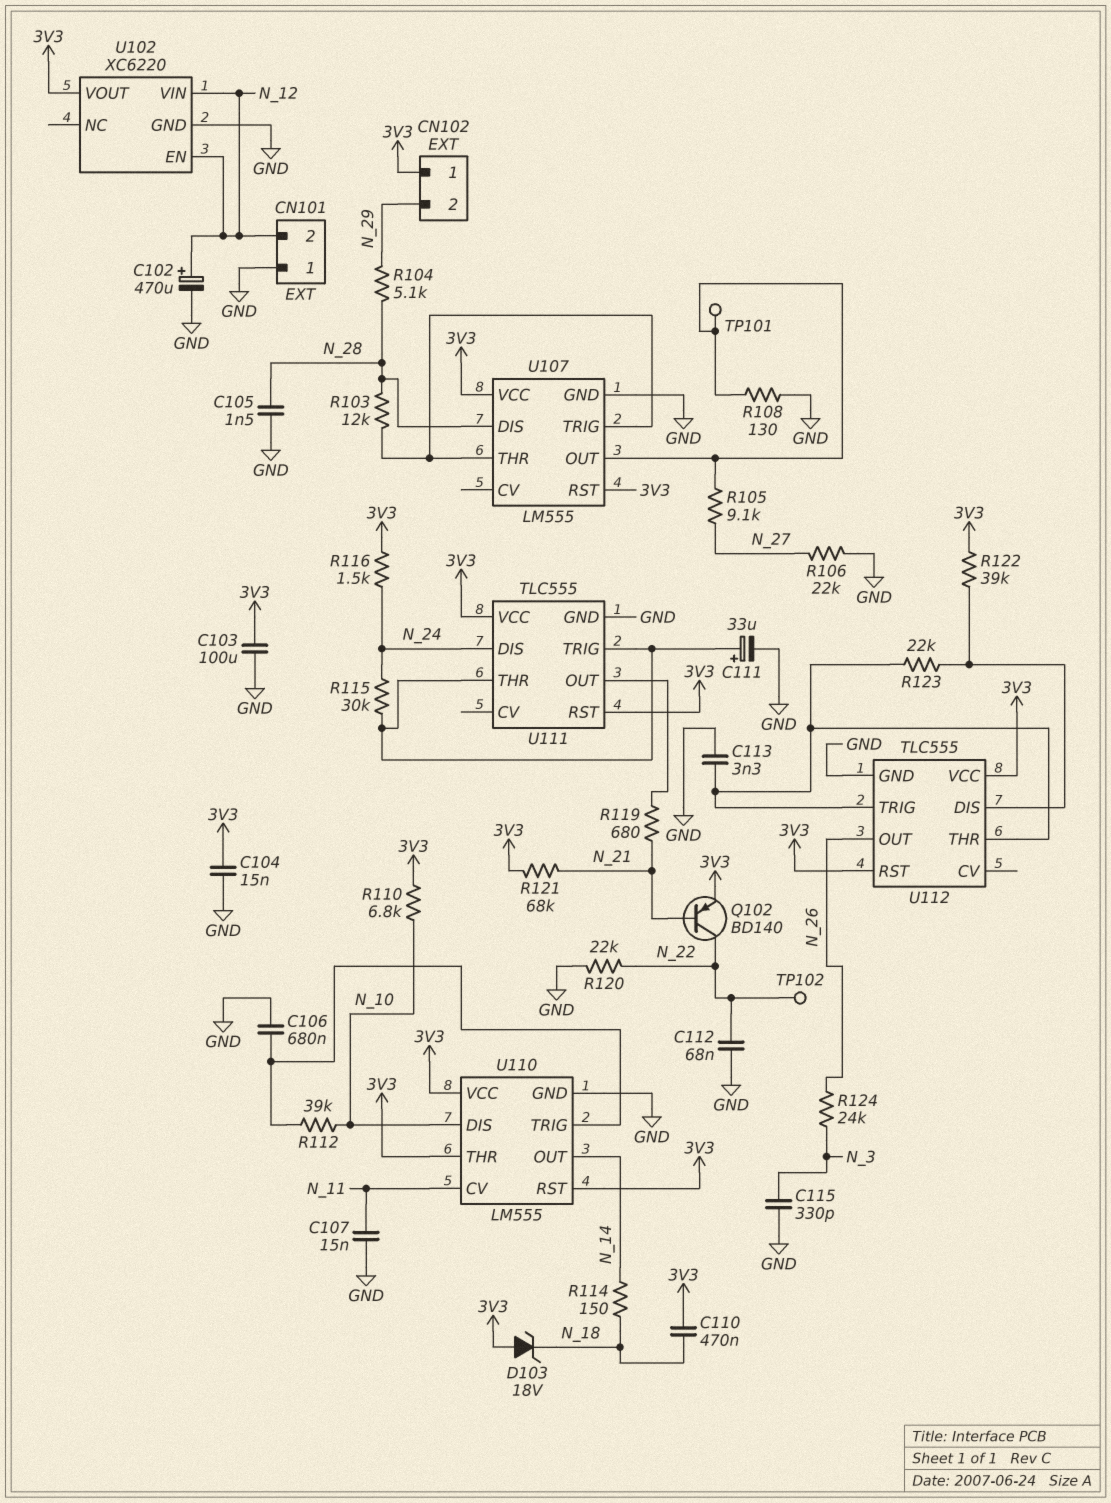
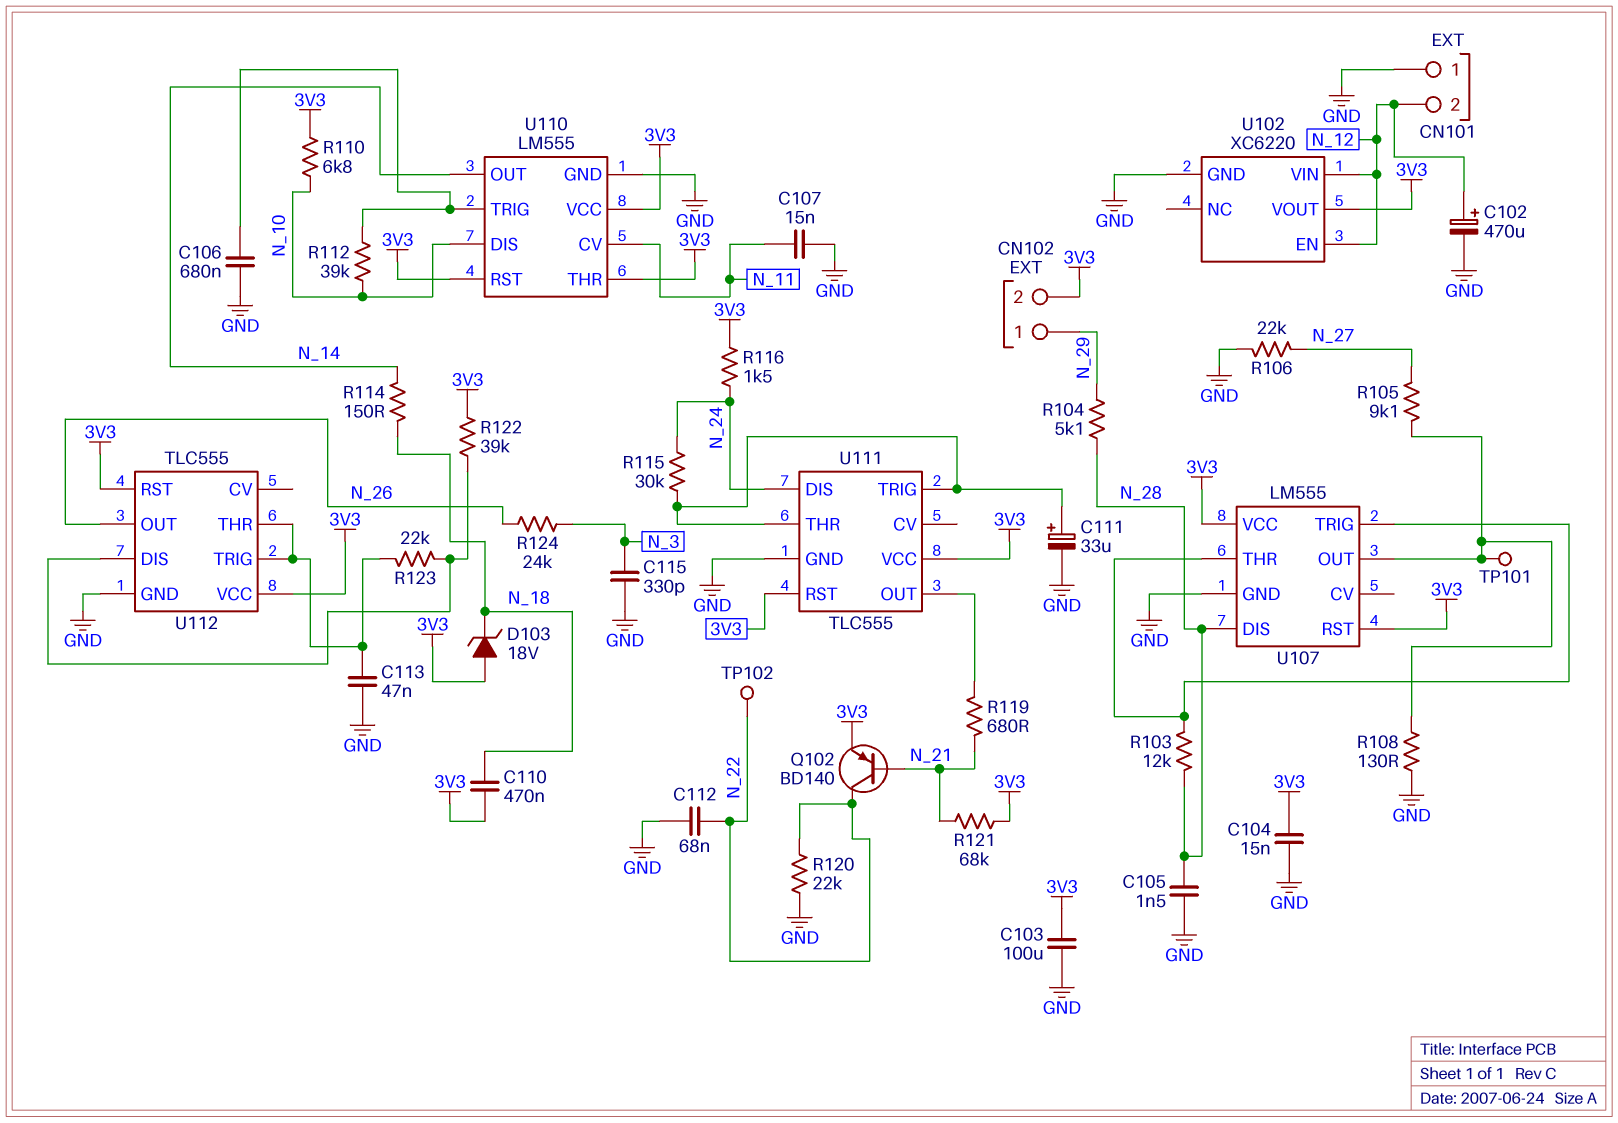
C113: 3.3nF (GND, U112/THR) -> 47nF (GND, U112/THR)
CN102 pin 1: 3V3 -> N_29
CN102 pin 2: N_29 -> 3V3

